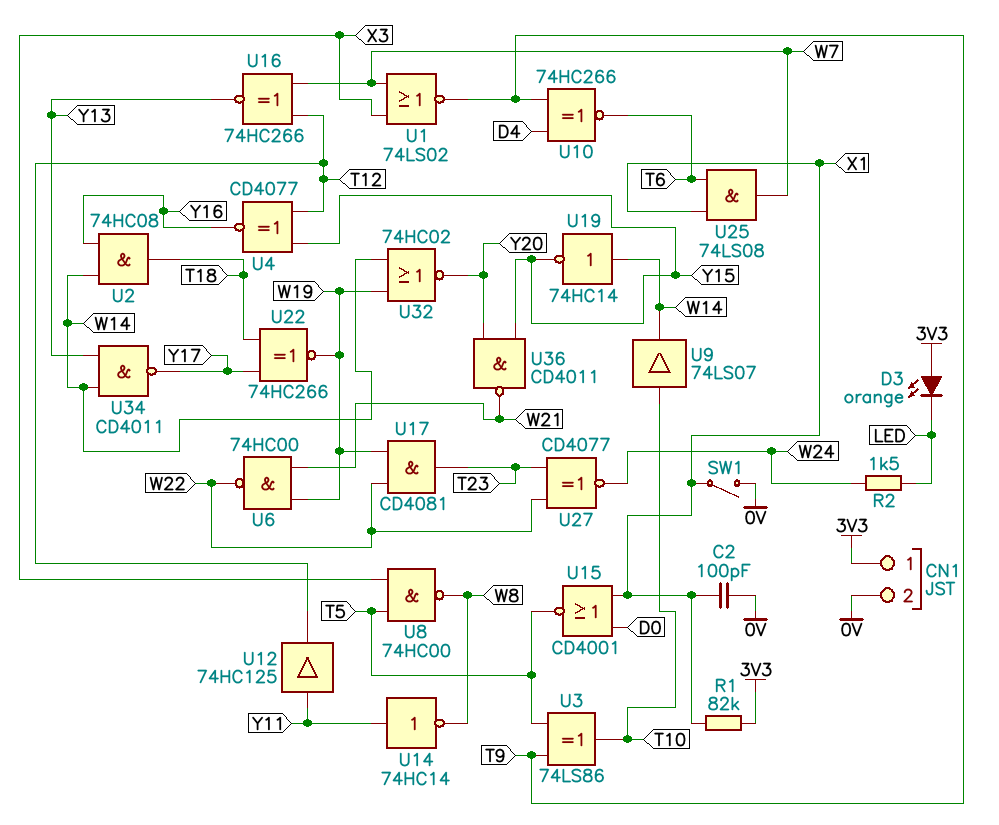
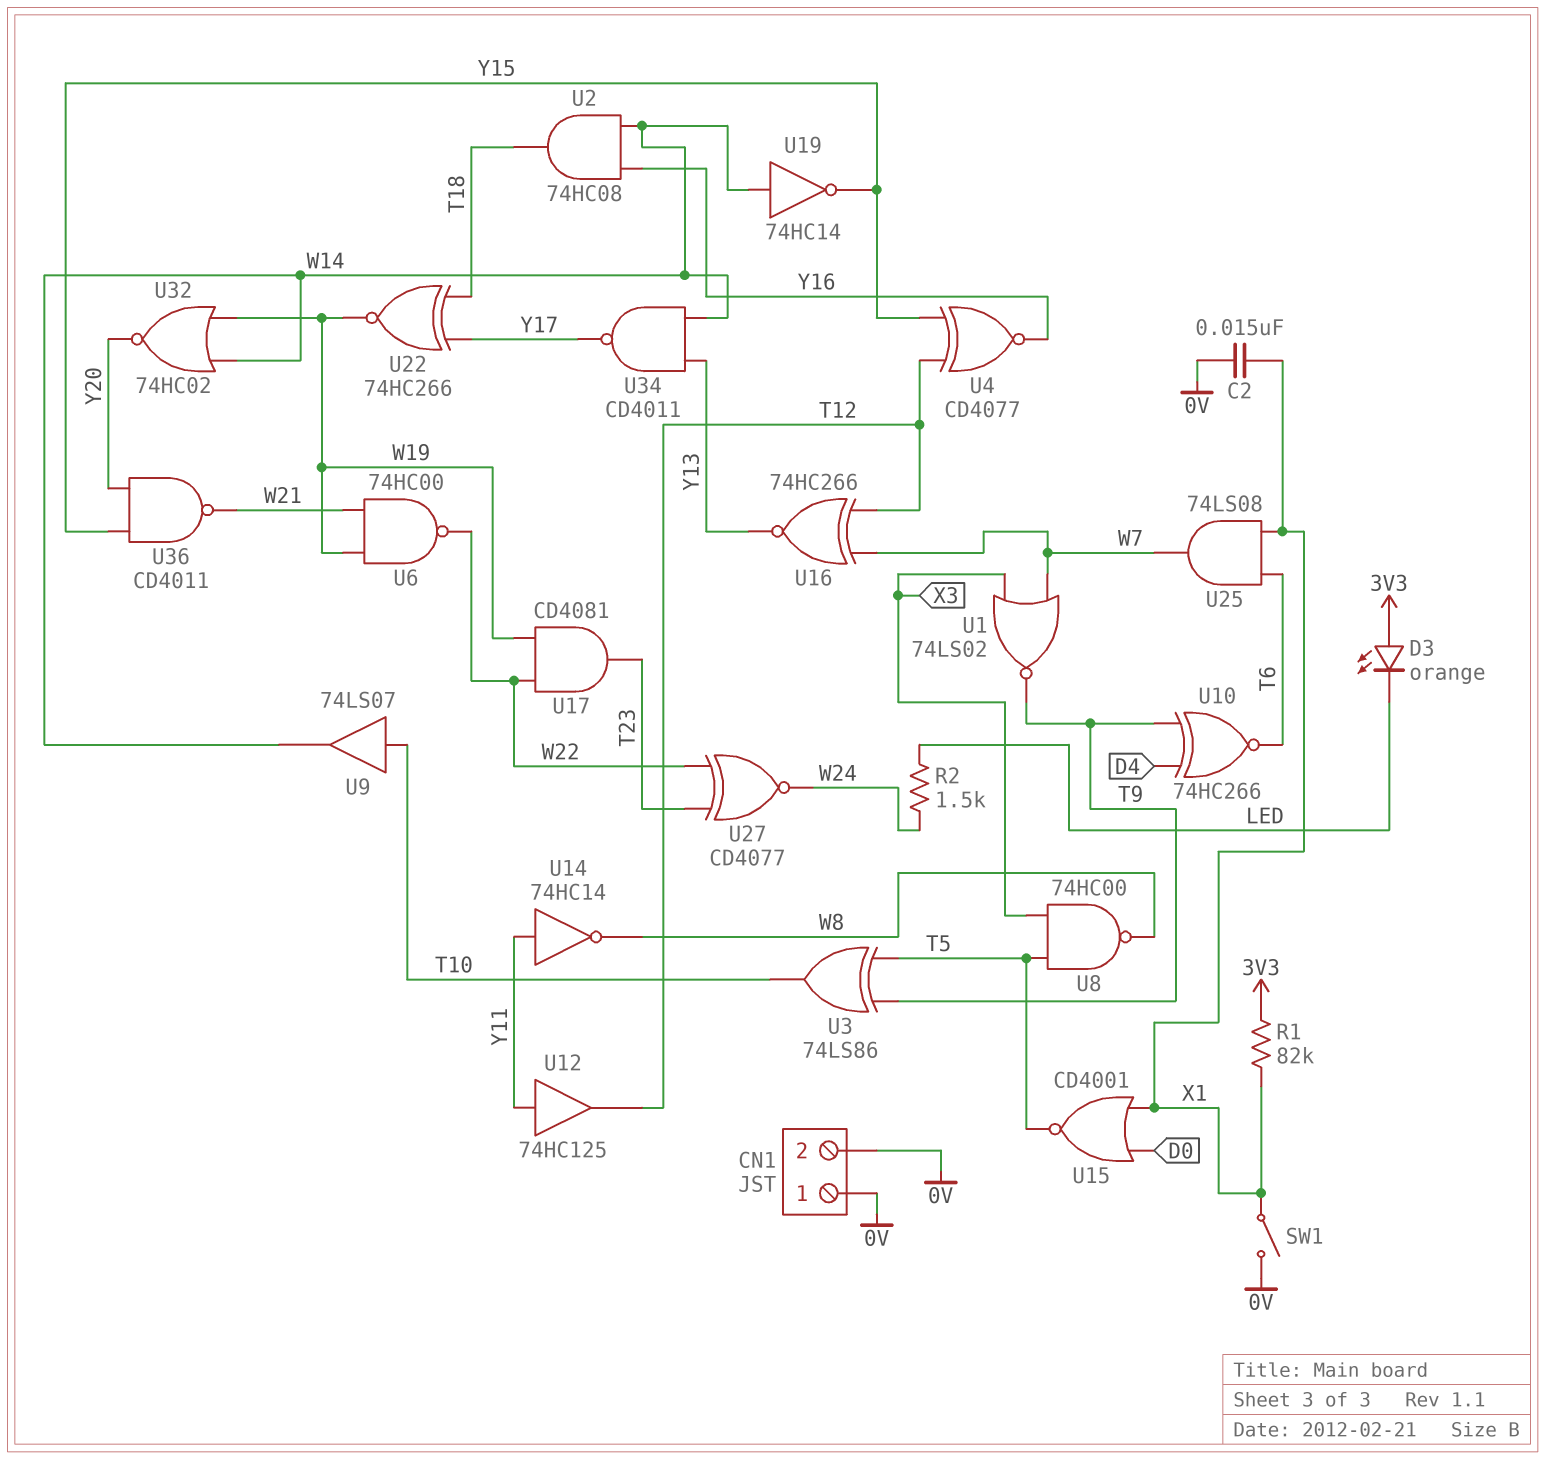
C2: 100pF (0V, X1) -> 15nF (0V, X1)
CN1 pin 1: 3V3 -> 0V

